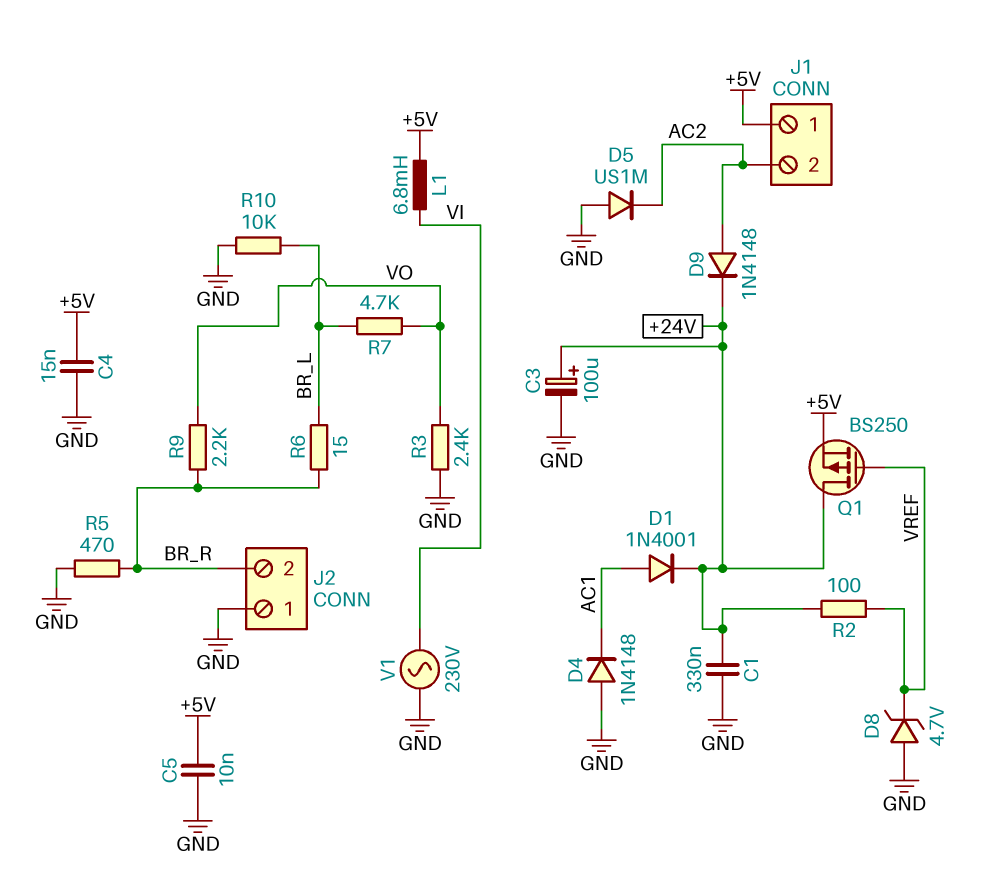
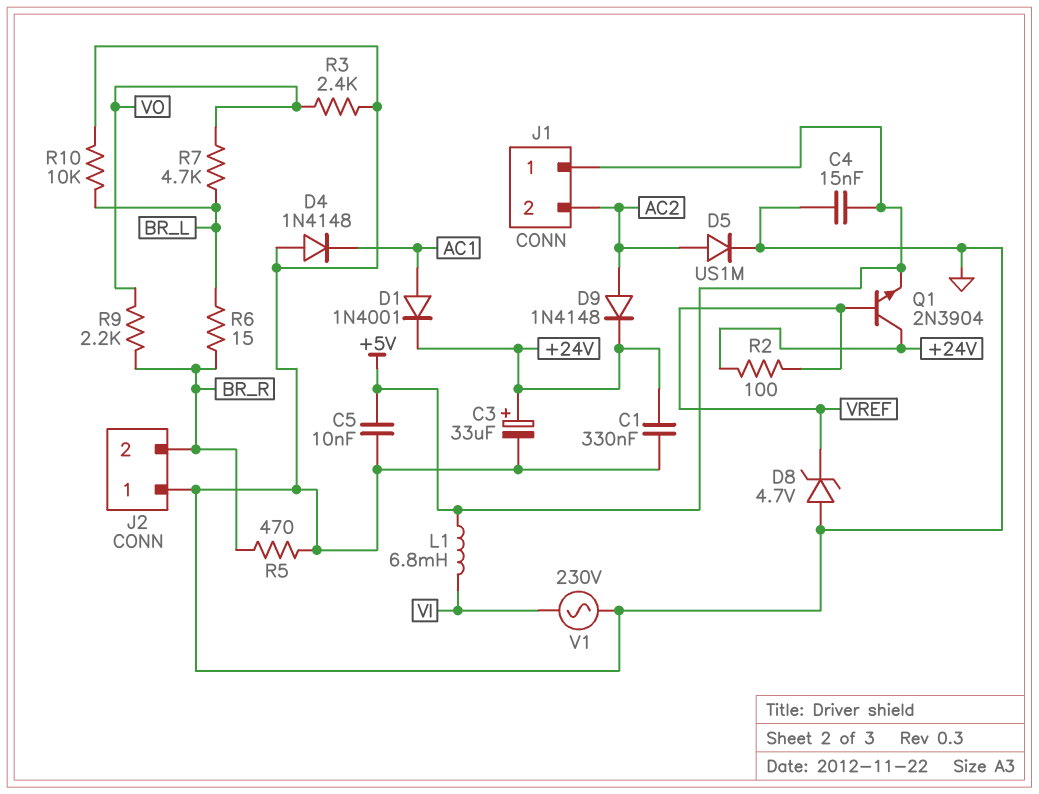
C3: 100uF (plus +24V, minus GND) -> 33uF (plus +24V, minus GND)
D5: diode US1M (A GND, K AC2) -> diode US1M (A AC2, K GND)
Q1: PMOS BS250 (G VREF, D +24V, S +5V) -> NPN 2N3904 (B VREF, C +24V, E +5V)

